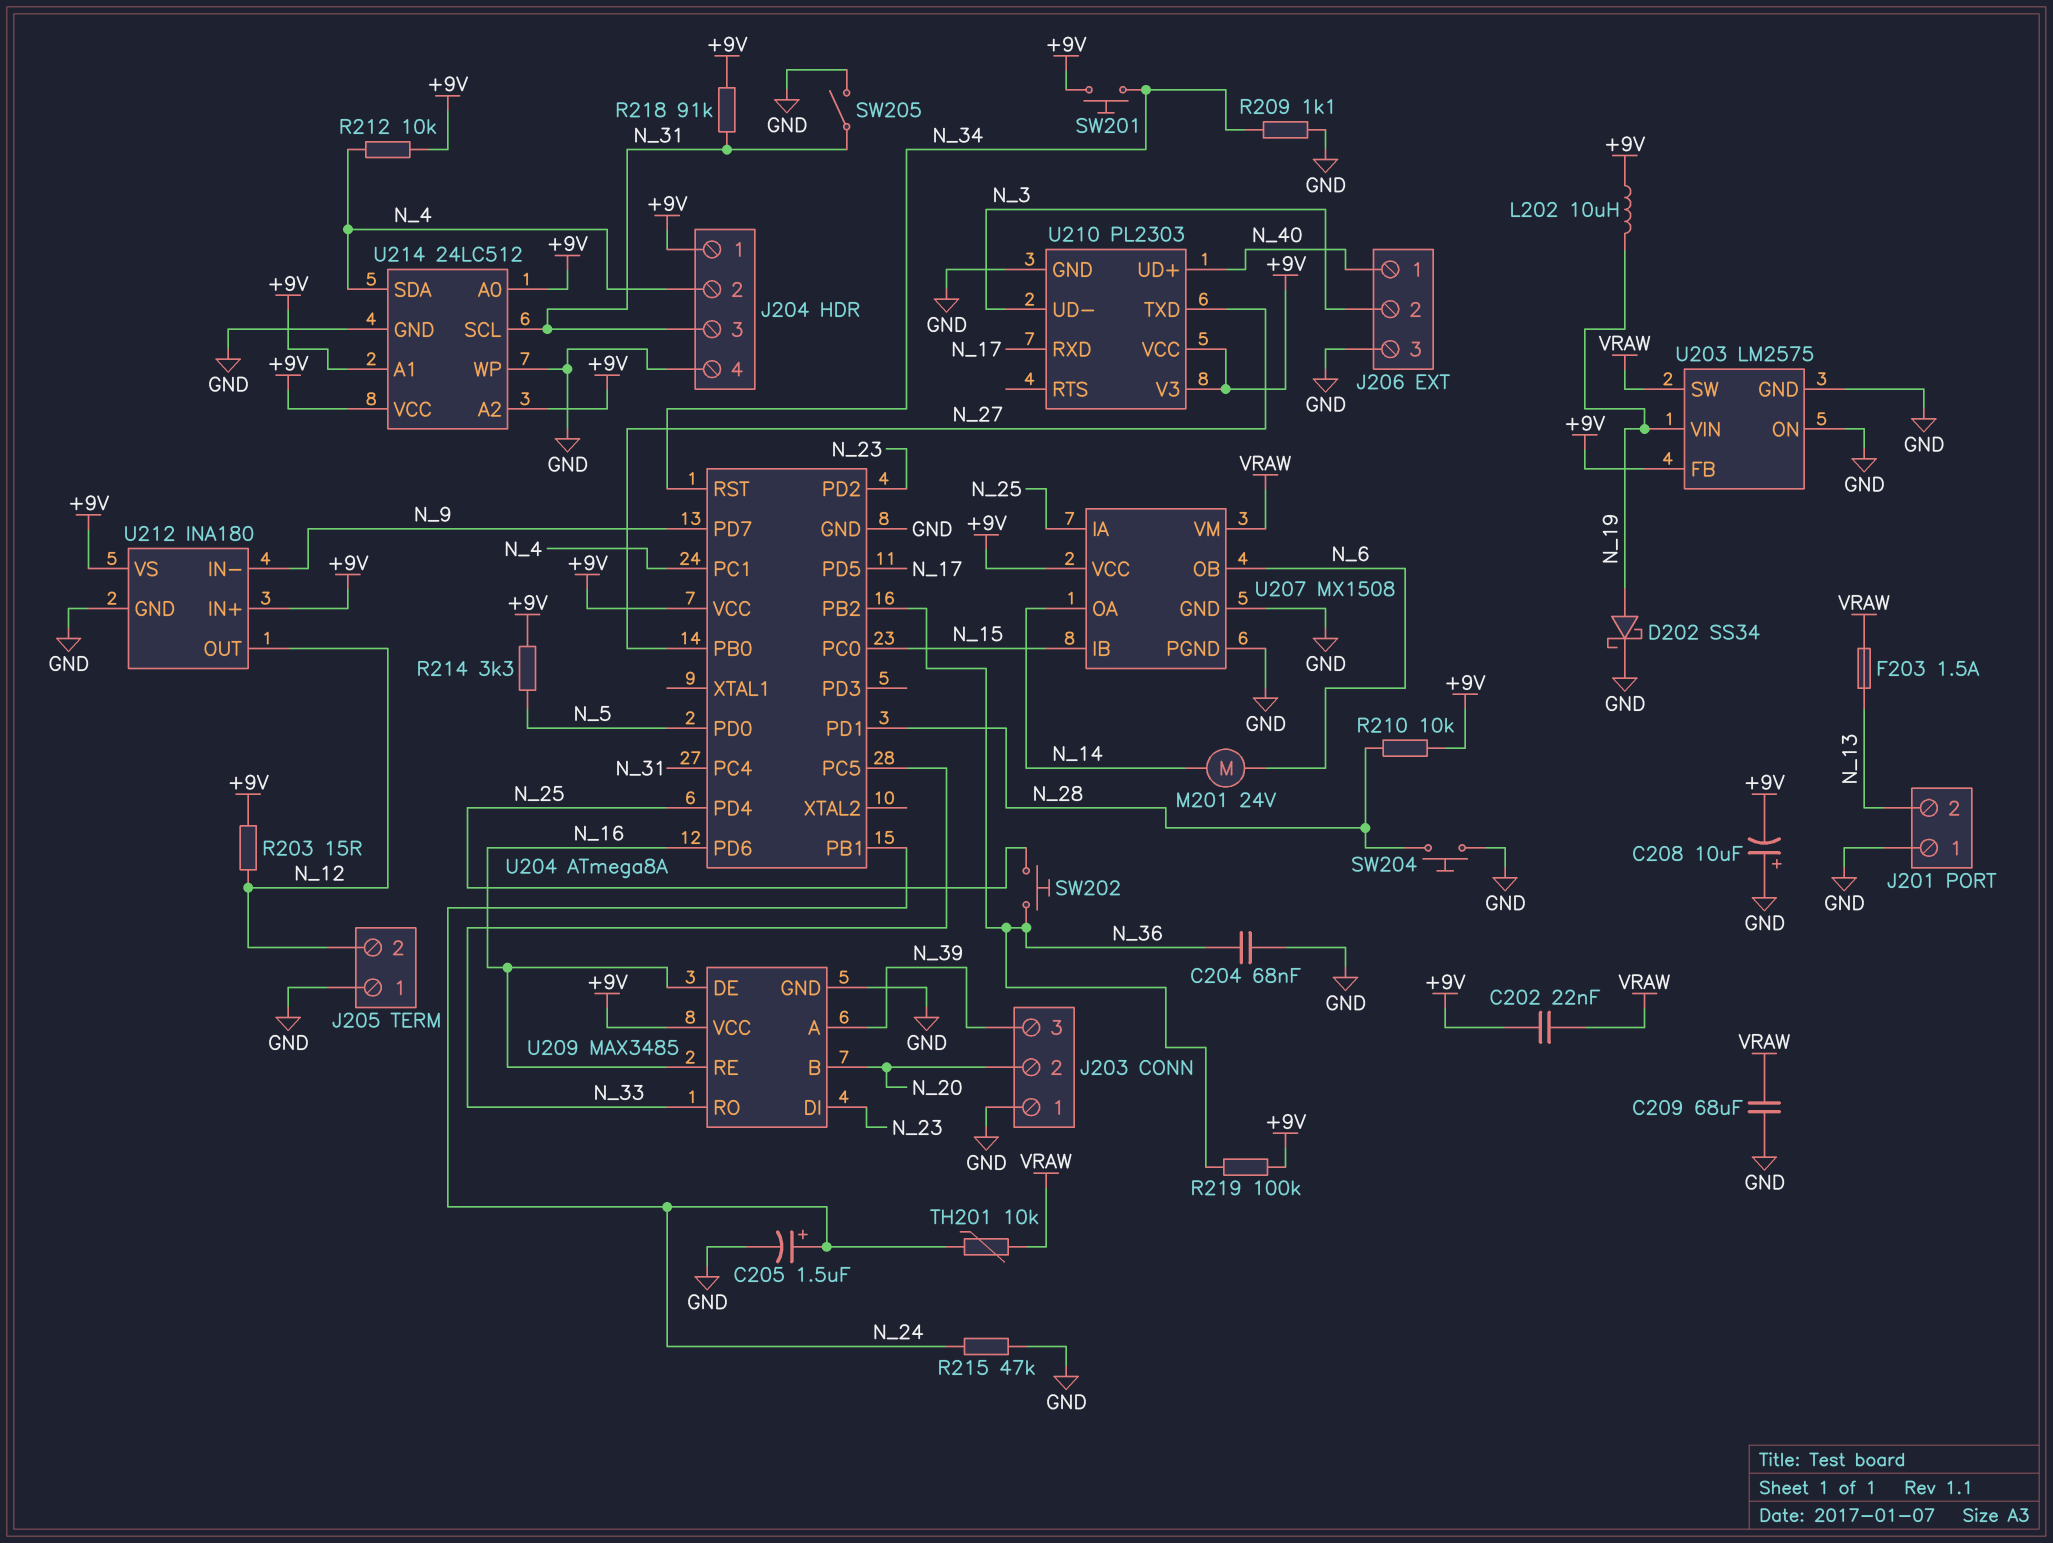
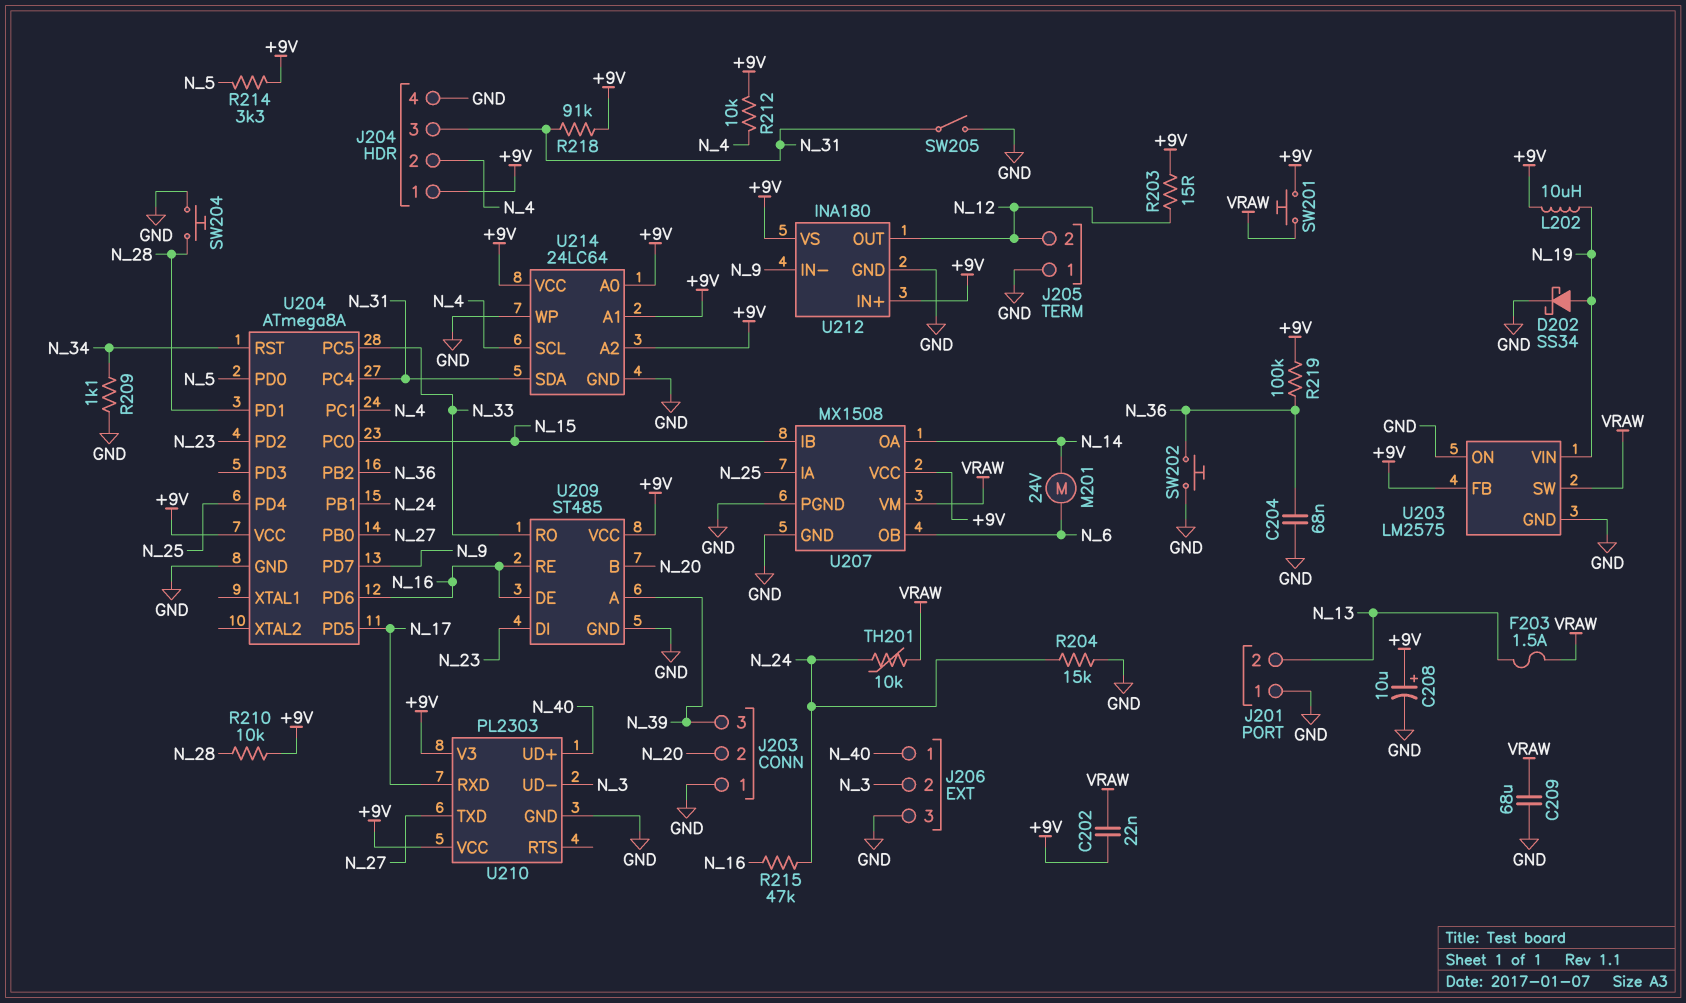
C205: 1.5uF (plus N_24, minus GND) -> none
C208: 10uF (plus GND, minus +9V) -> 10uF (plus +9V, minus GND)
R204: none -> 15k (GND, N_24)
R215: 47k (GND, N_24) -> 47k (N_16, N_24)
SW201: button (+9V, N_34) -> button (+9V, VRAW)
SW202: button (N_25, N_36) -> button (GND, N_36)
U209: MAX3485 -> ST485
U214: 24LC512 -> 24LC64
U214 pin SCL: N_31 -> N_4
U214 pin SDA: N_4 -> N_31

